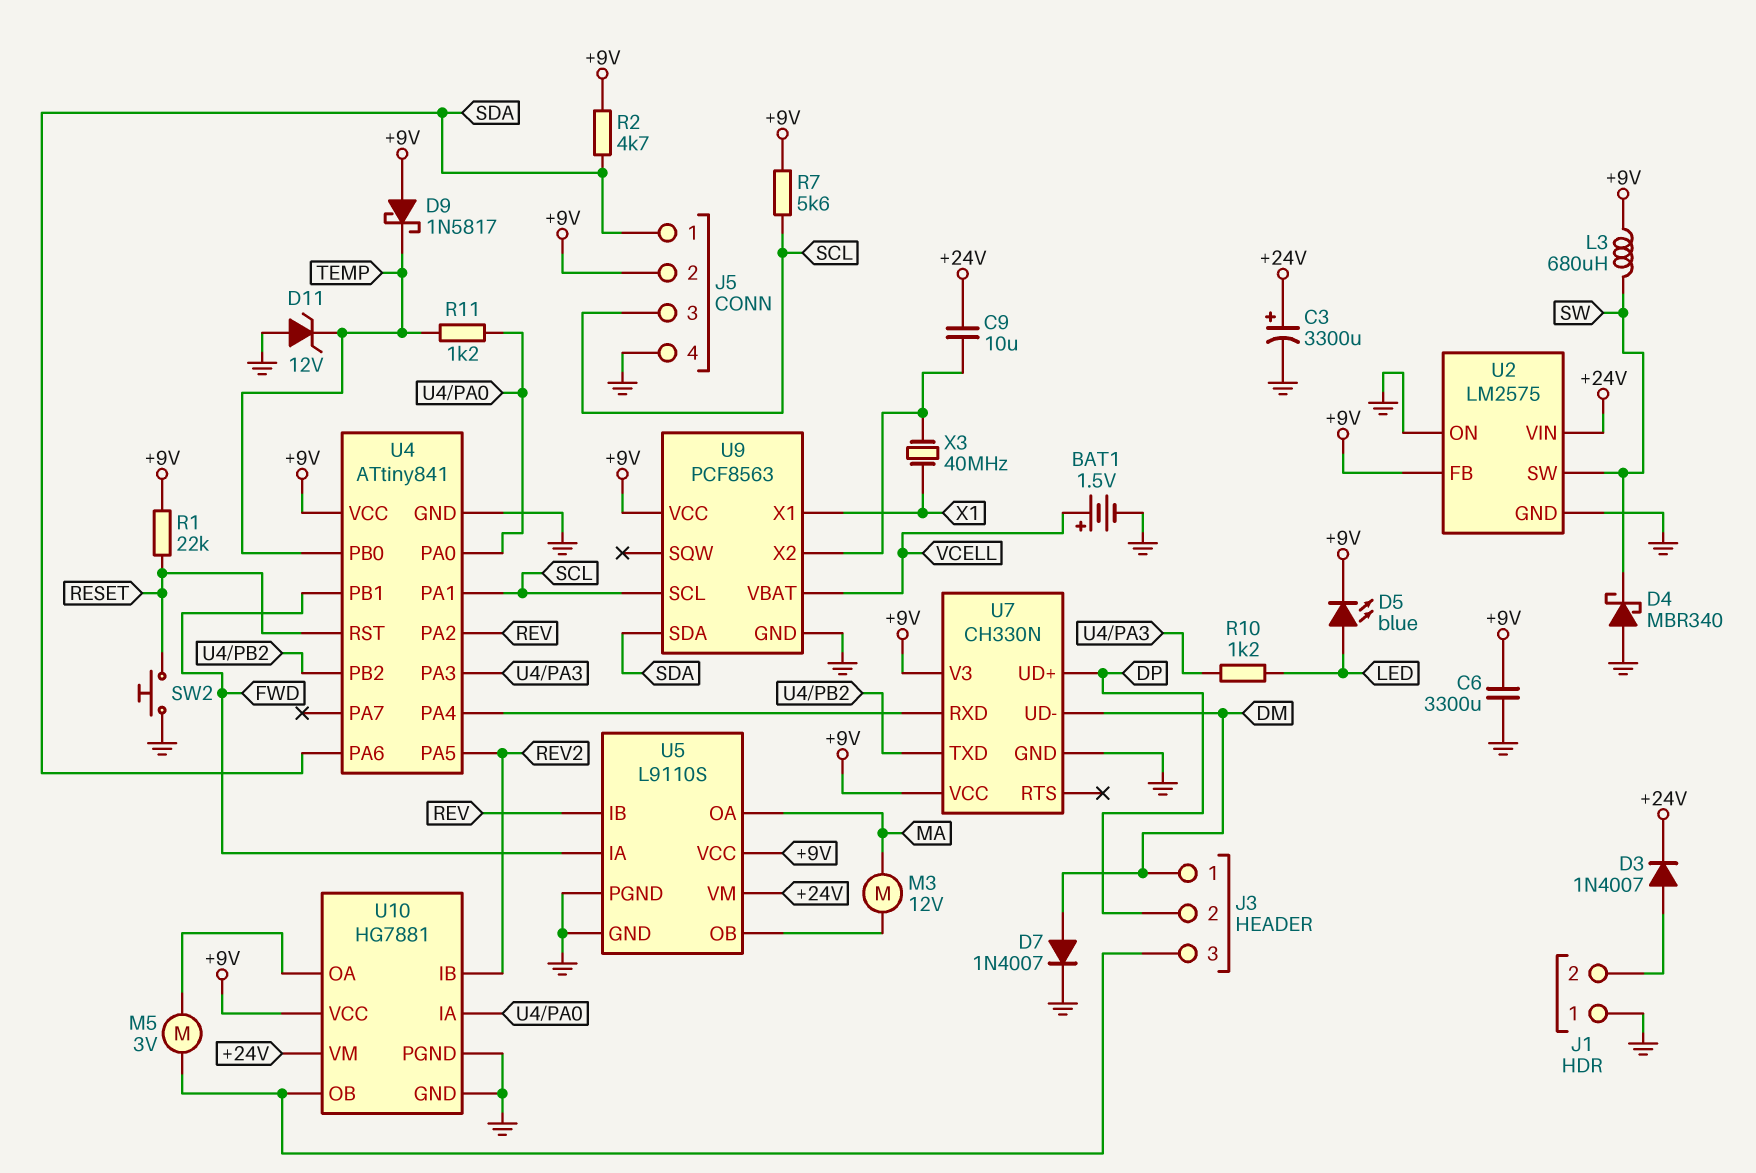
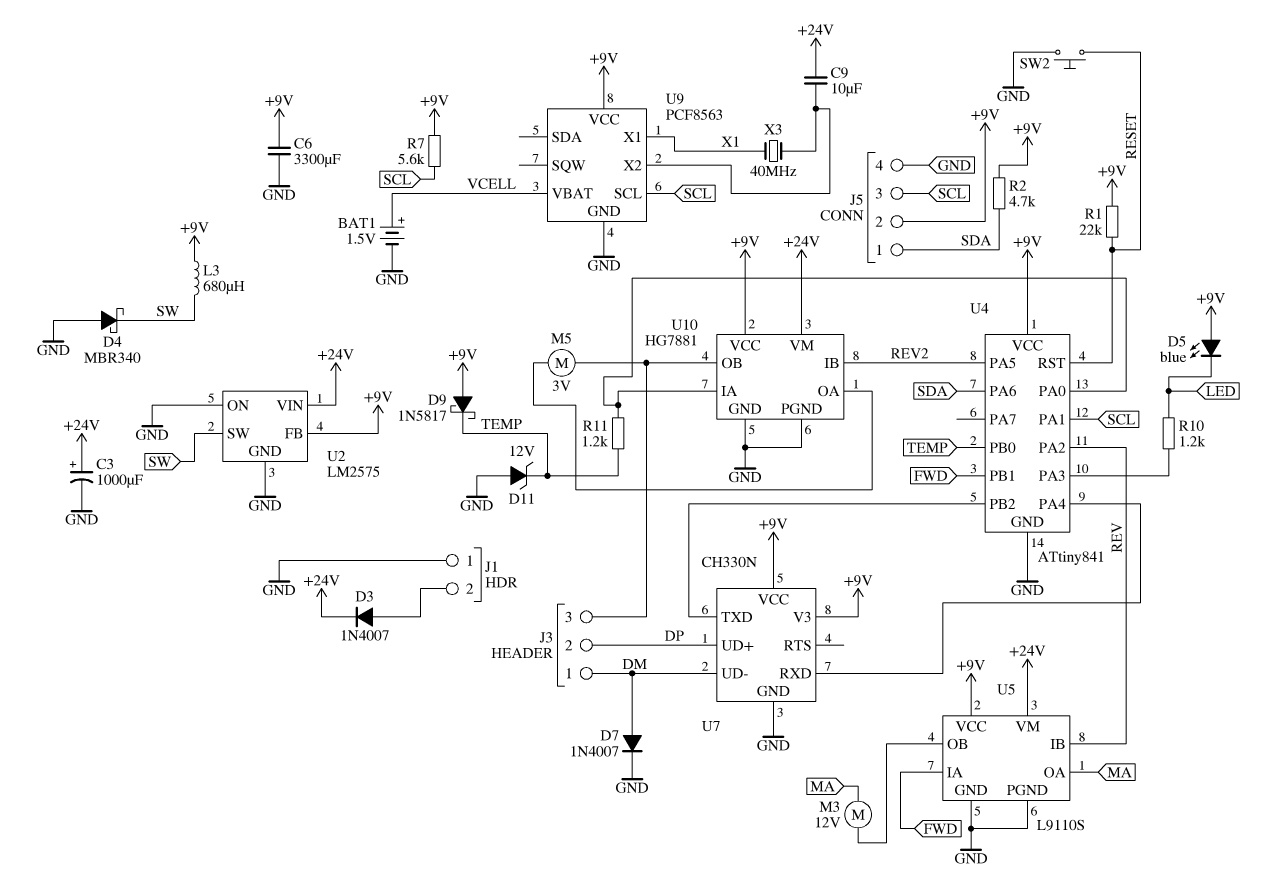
C3: 3300uF (plus +24V, minus GND) -> 1000uF (plus +24V, minus GND)
D5: LED blue (A LED, K +9V) -> LED blue (A +9V, K LED)
U9 pin SDA: SDA -> none

